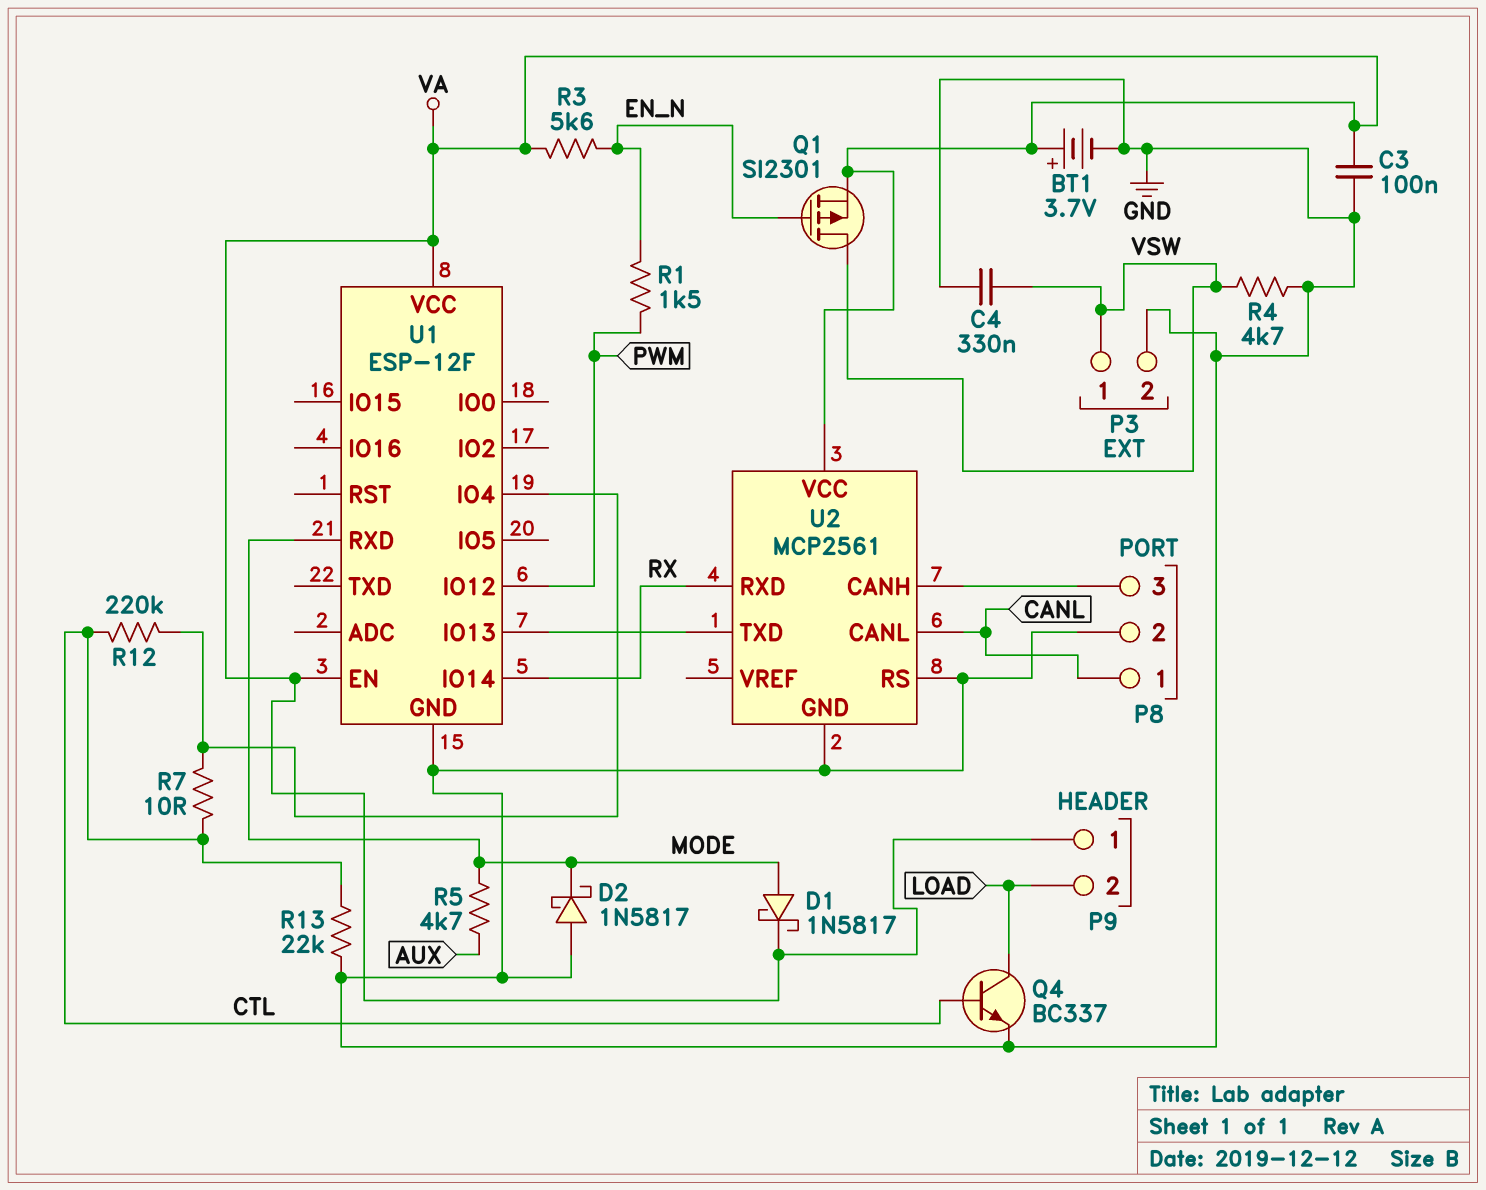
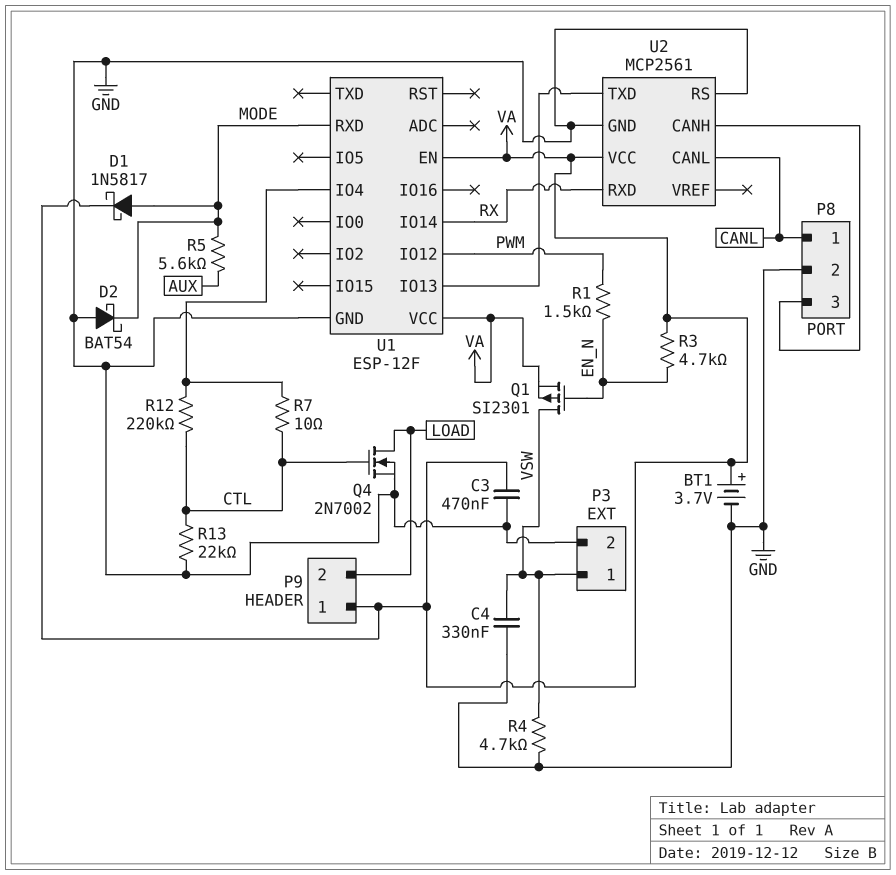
C3: 100nF (GND, VA) -> 470nF (GND, VA)
D2: schottky 1N5817 (A GND, K MODE) -> schottky BAT54 (A GND, K MODE)
Q4: NPN BC337 (B CTL, C LOAD, E GND) -> NMOS 2N7002 (G CTL, D LOAD, S GND)
R3: 5.6k (EN_N, VA) -> 4.7k (EN_N, VA)
R5: 4.7k (AUX, MODE) -> 5.6k (AUX, MODE)

